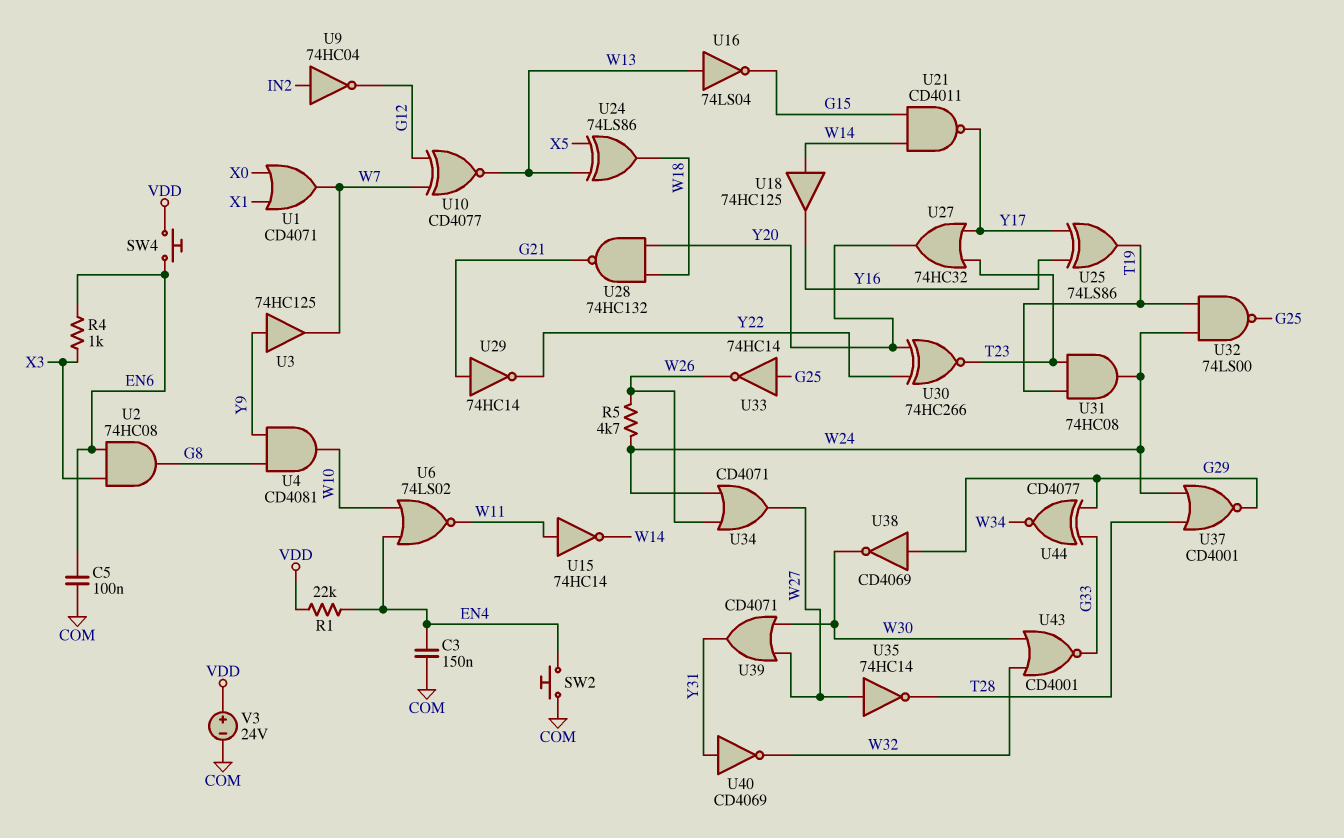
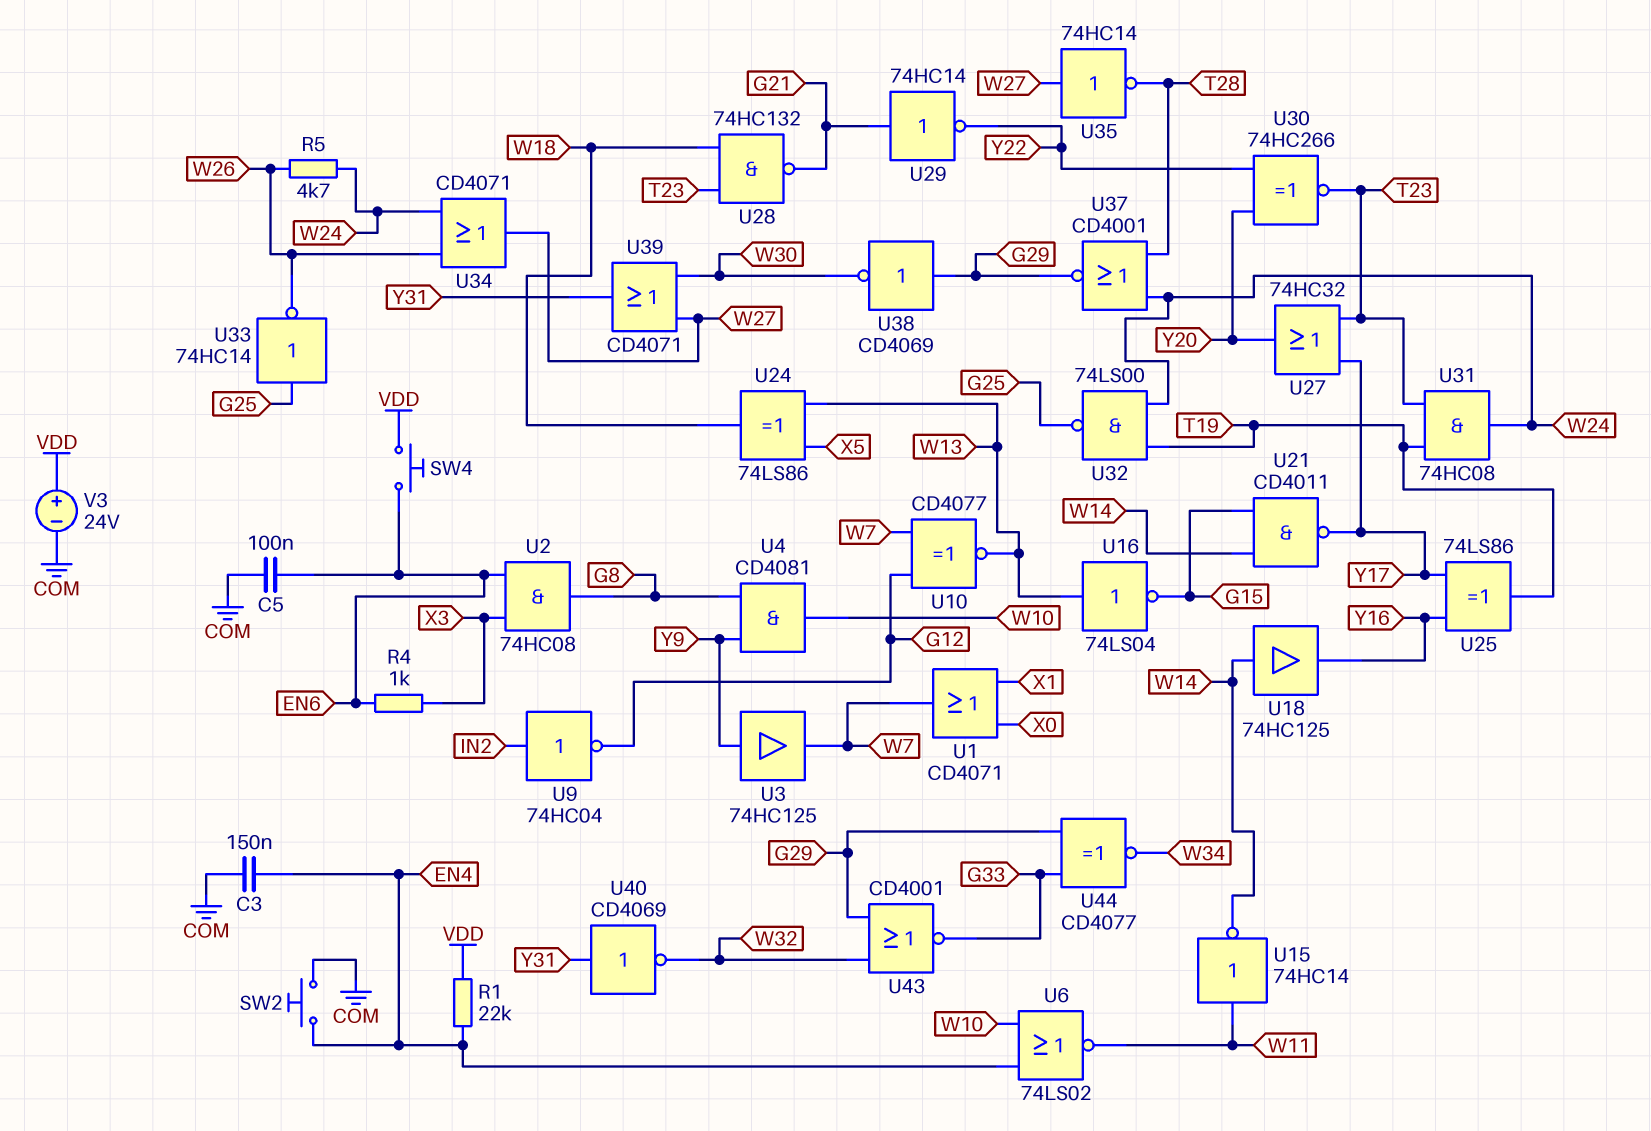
U28: NAND 74HC132 (in W18, in Y20, out G21) -> NAND 74HC132 (in T23, in W18, out G21)
U43: NOR CD4001 (in W30, in W32, out G33) -> NOR CD4001 (in G29, in W32, out G33)

